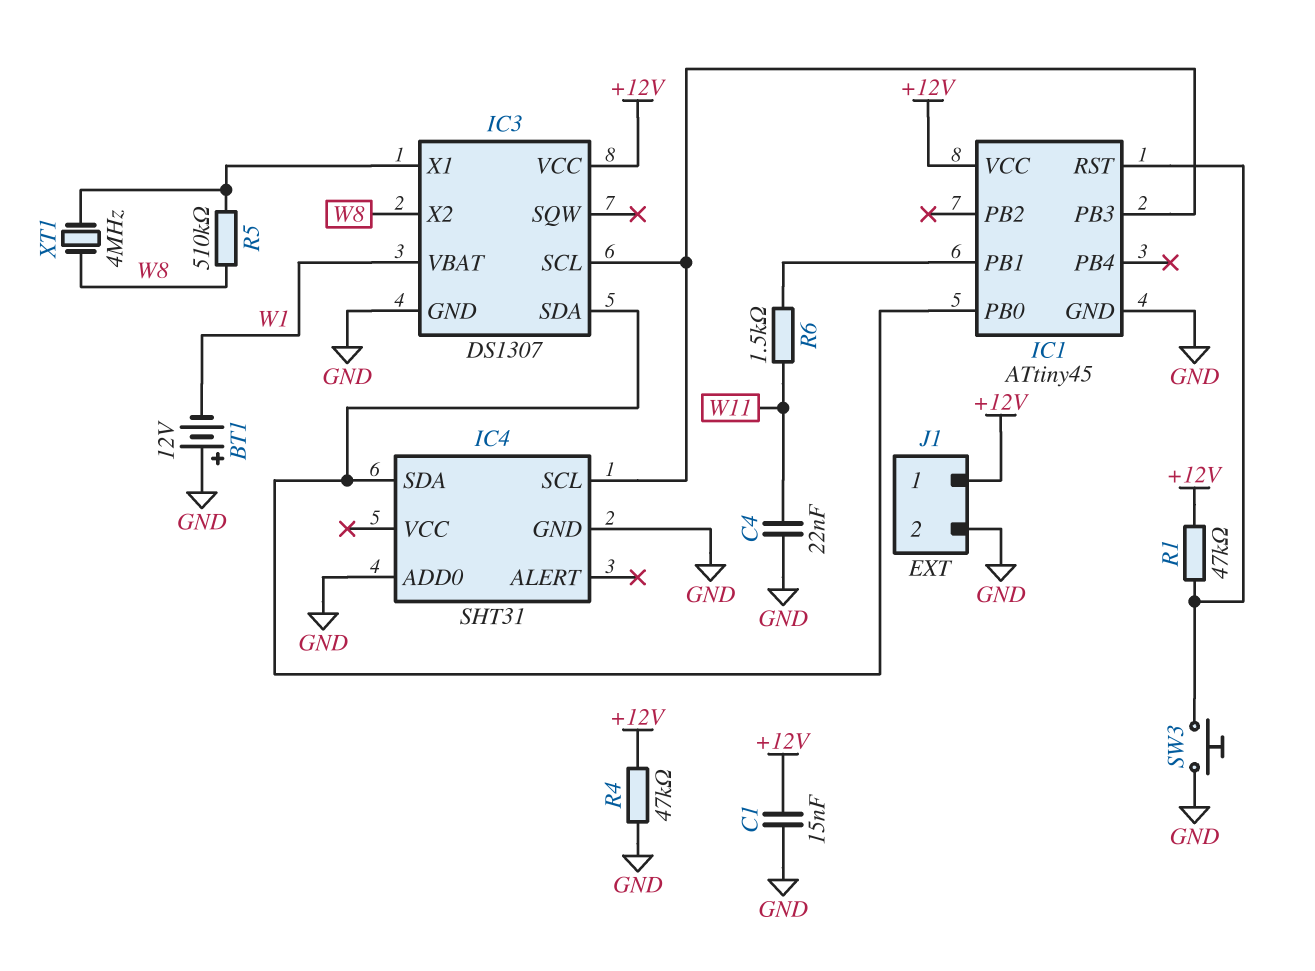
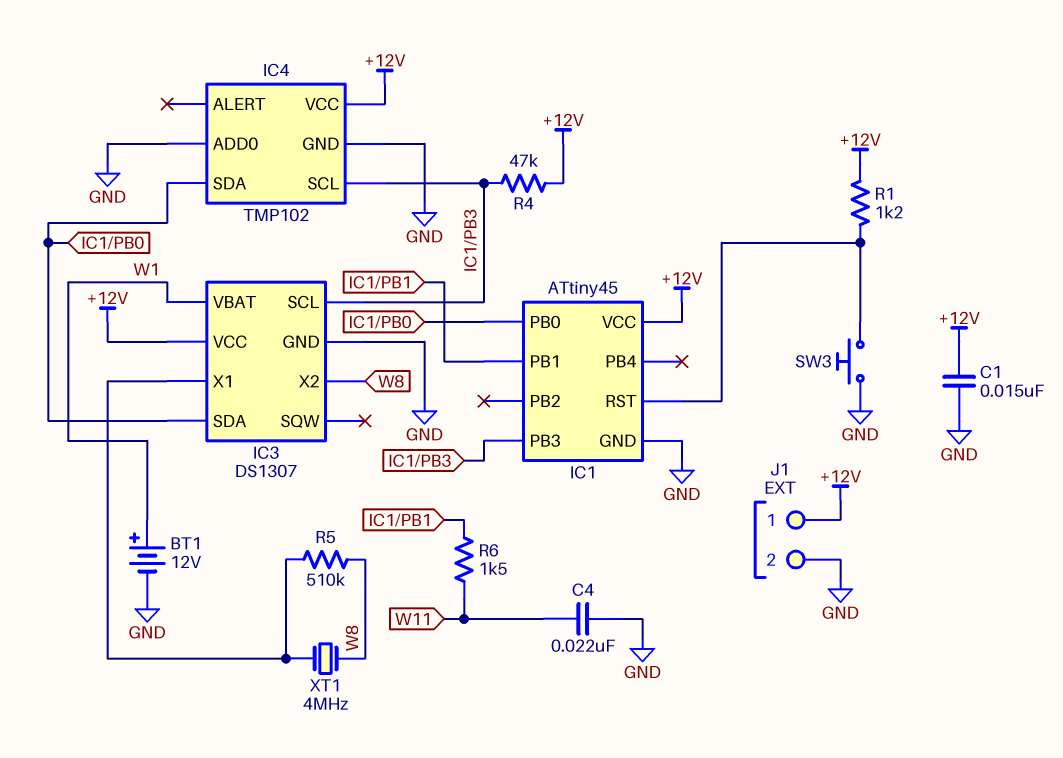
BT1: 12V (plus GND, minus W1) -> 12V (plus W1, minus GND)
IC4: SHT31 -> TMP102
IC4 pin VCC: none -> +12V
R1: 47k (+12V, IC1/RST) -> 1.2k (+12V, IC1/RST)
R4: 47k (+12V, GND) -> 47k (+12V, IC1/PB3)

